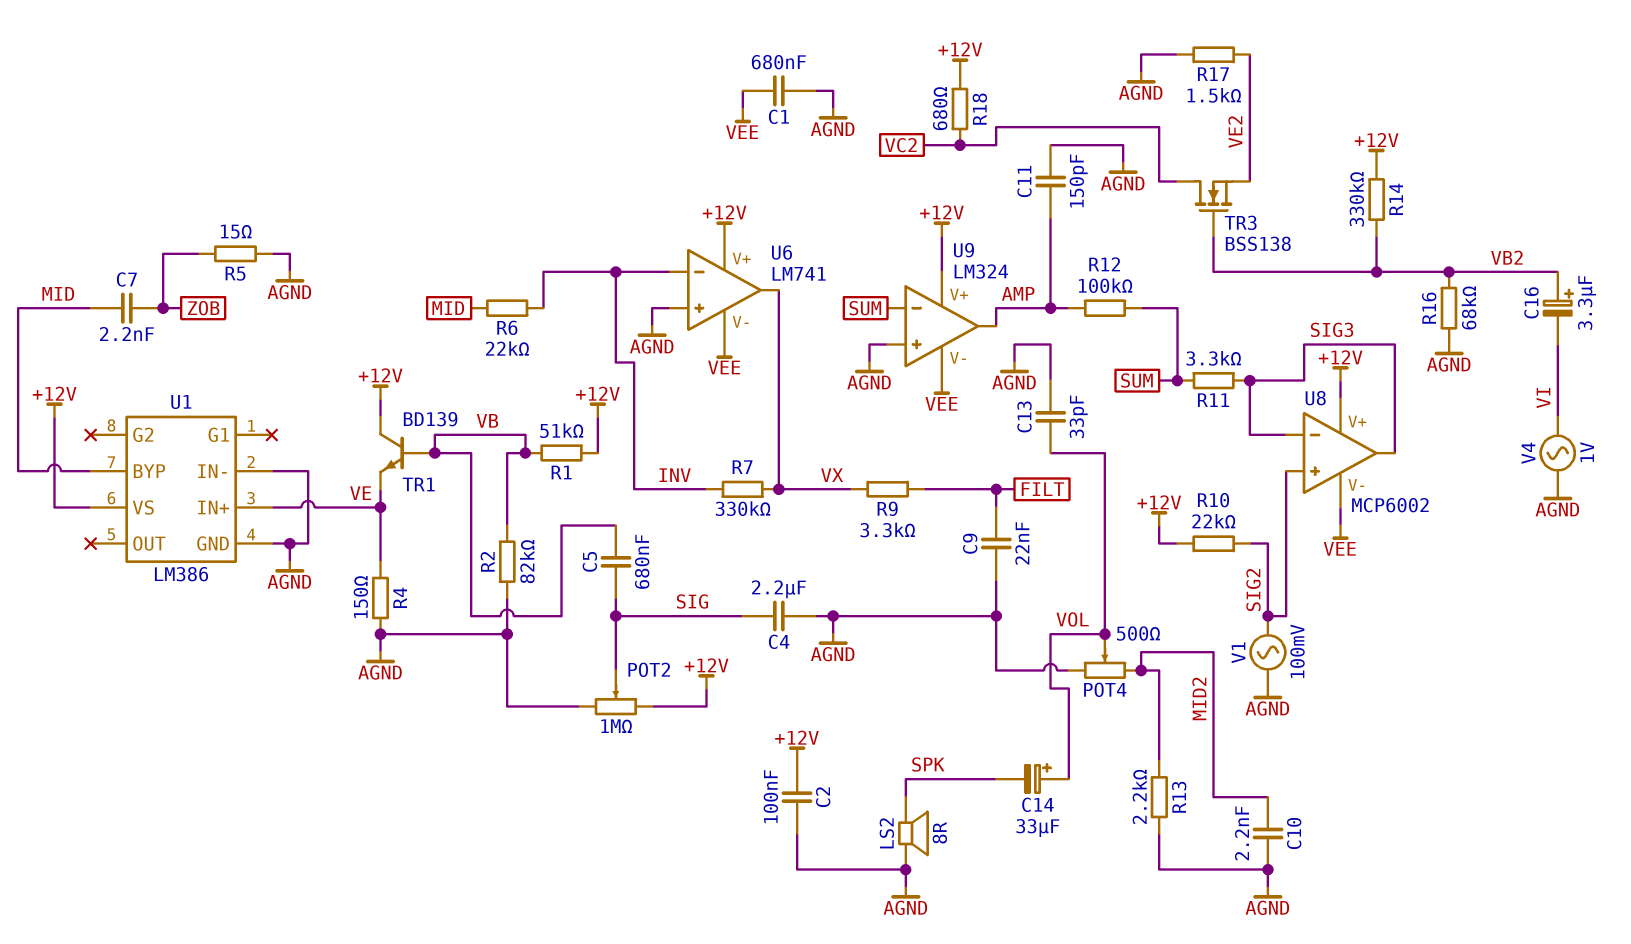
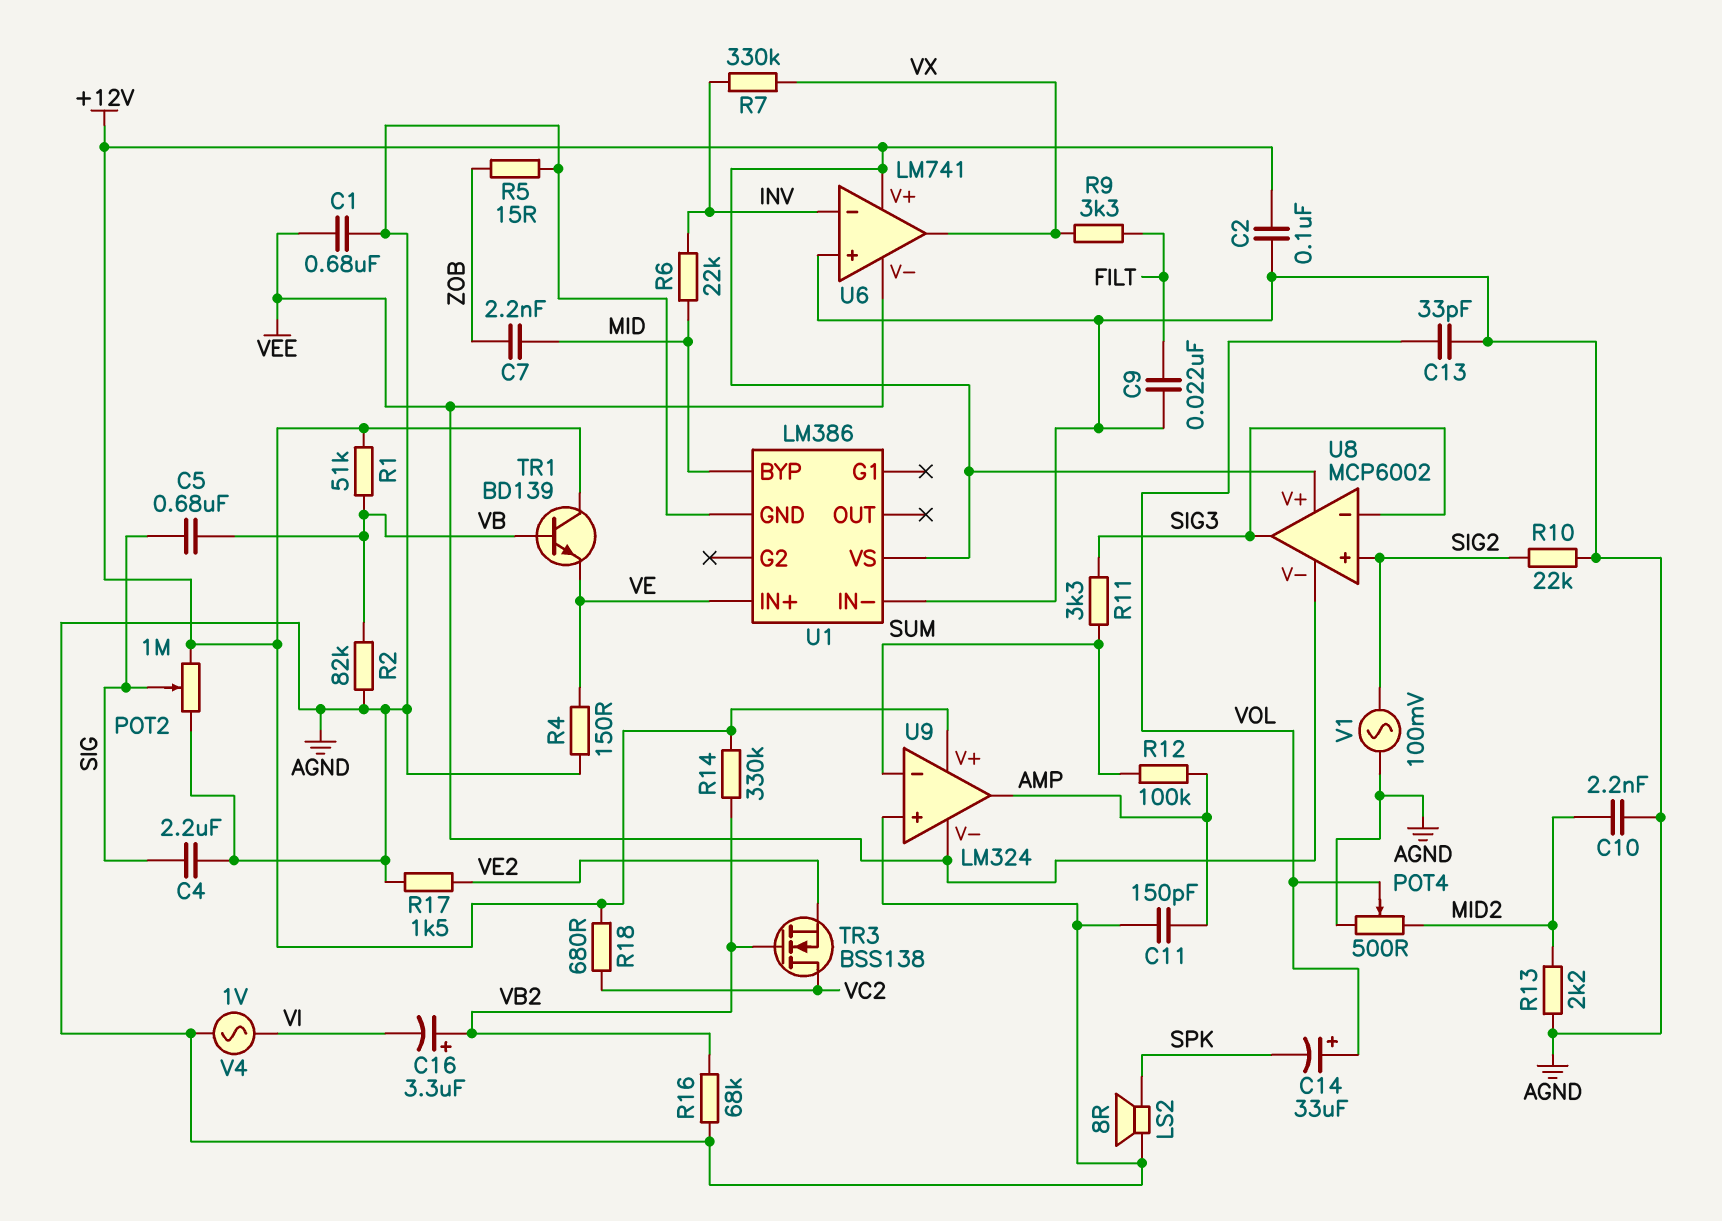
R10: 22k (+12V, SIG2) -> 22k (AGND, SIG2)

